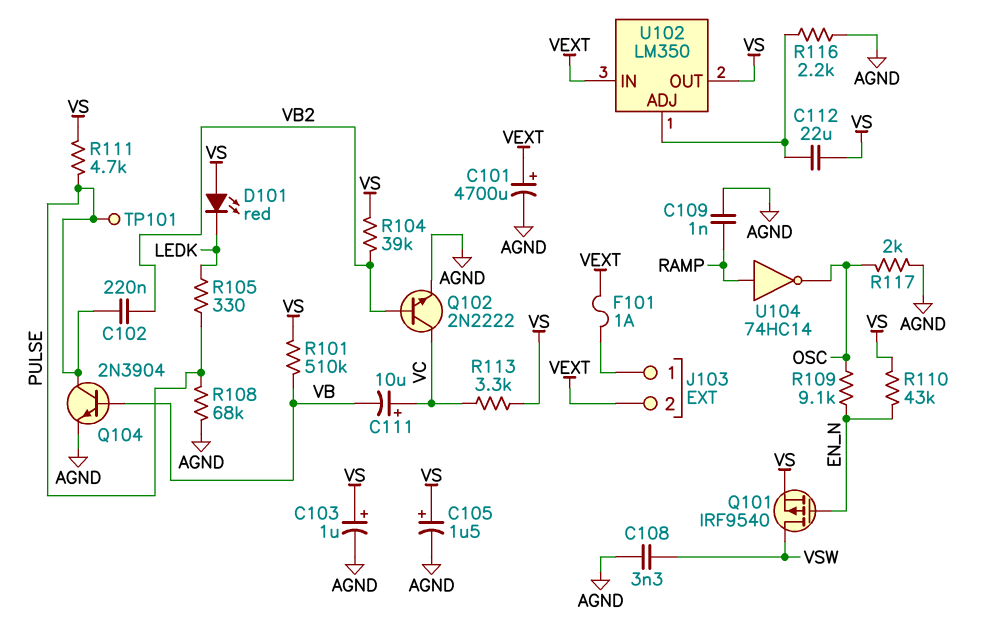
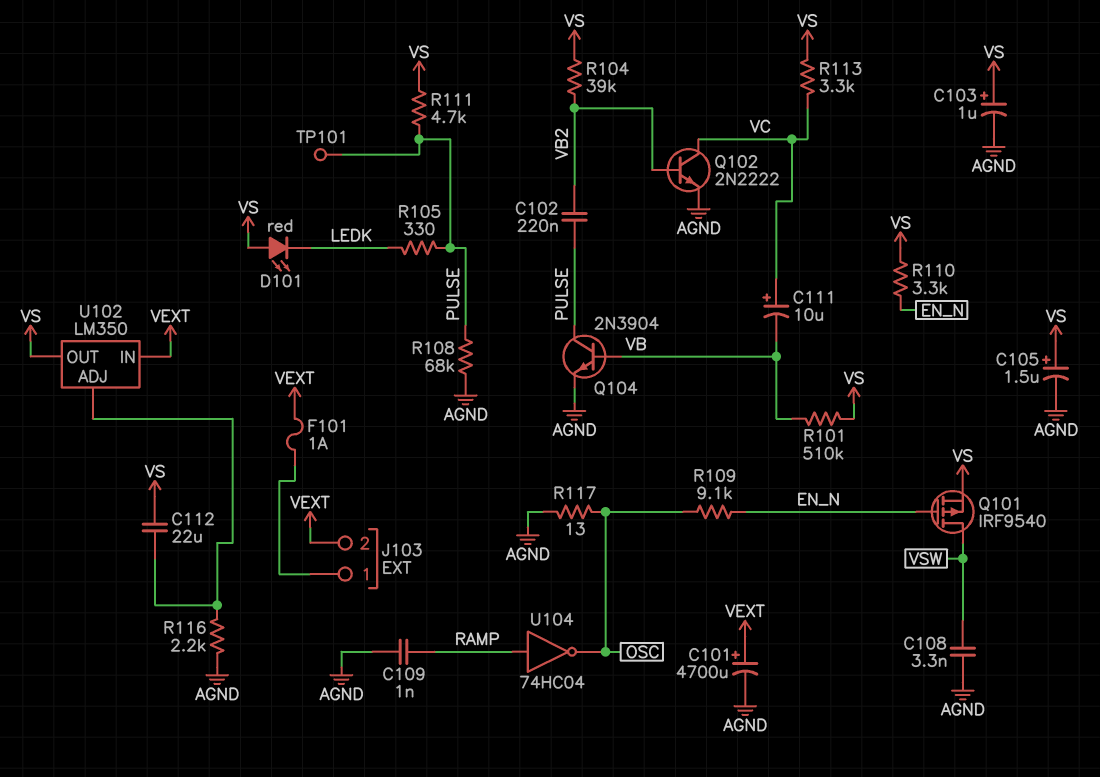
R110: 43k (EN_N, VS) -> 3.3k (EN_N, VS)
R117: 2k (AGND, OSC) -> 13 (AGND, OSC)
U104: NOT 74HC14 (in RAMP, out OSC) -> NOT 74HC04 (in RAMP, out OSC)

